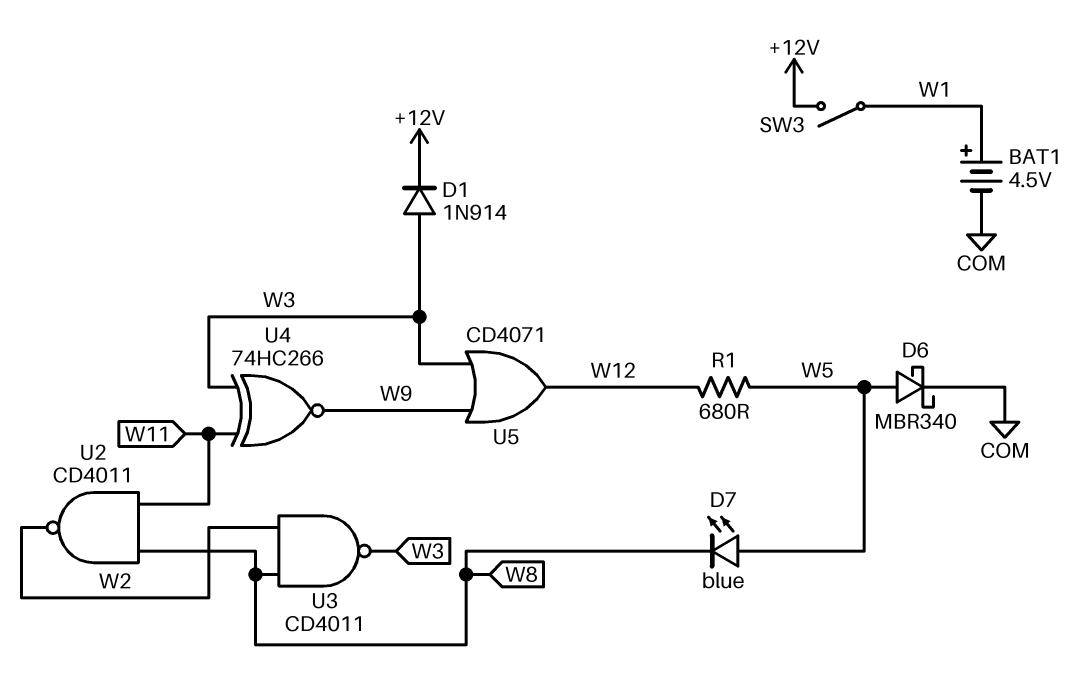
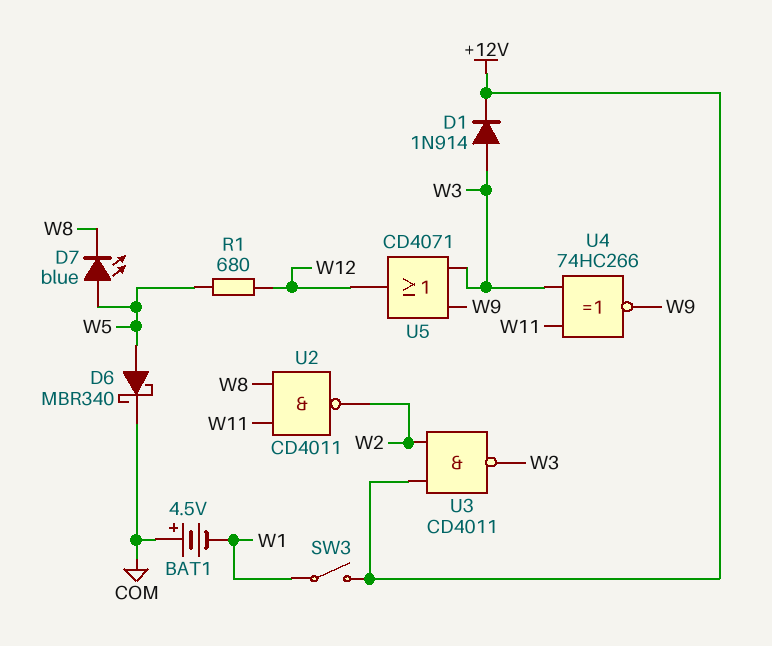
BAT1: 4.5V (plus W1, minus COM) -> 4.5V (plus COM, minus W1)
U3: NAND CD4011 (in W2, in W8, out W3) -> NAND CD4011 (in +12V, in W2, out W3)

